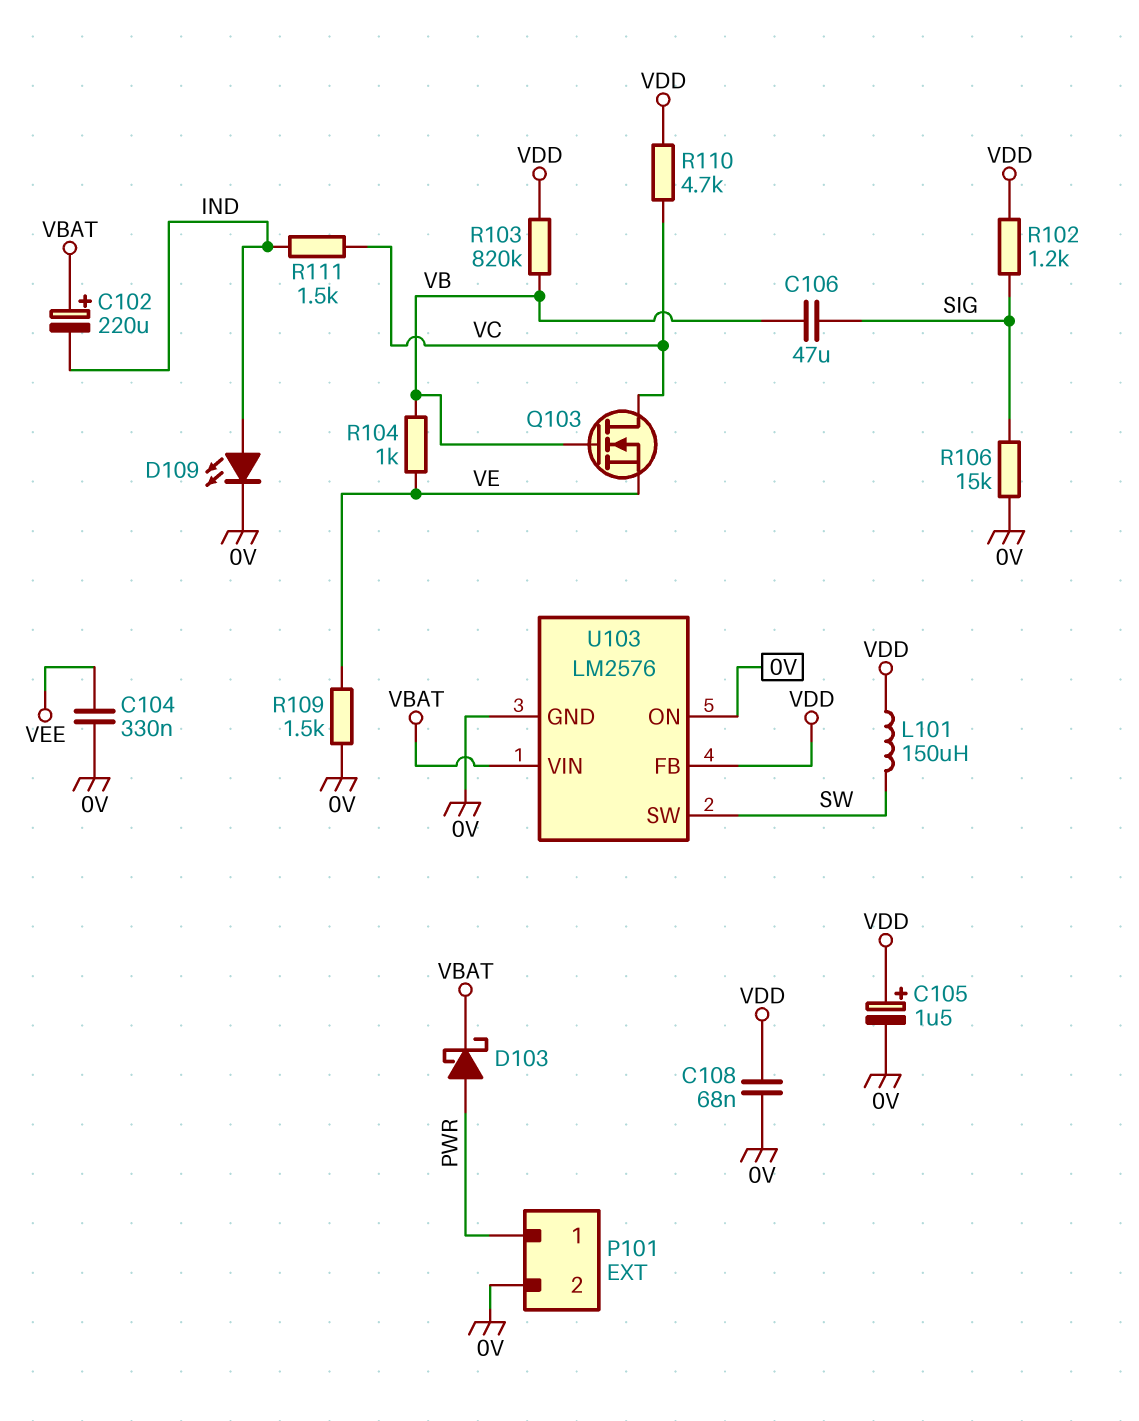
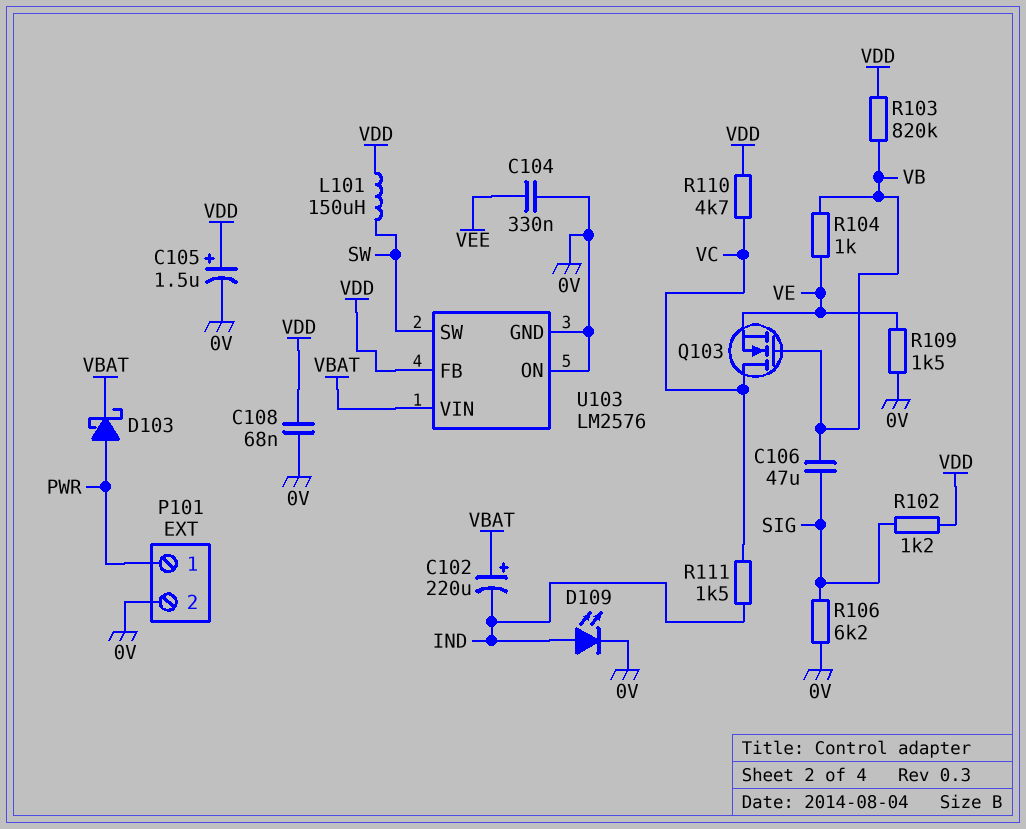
R106: 15k (0V, SIG) -> 6.2k (0V, SIG)

